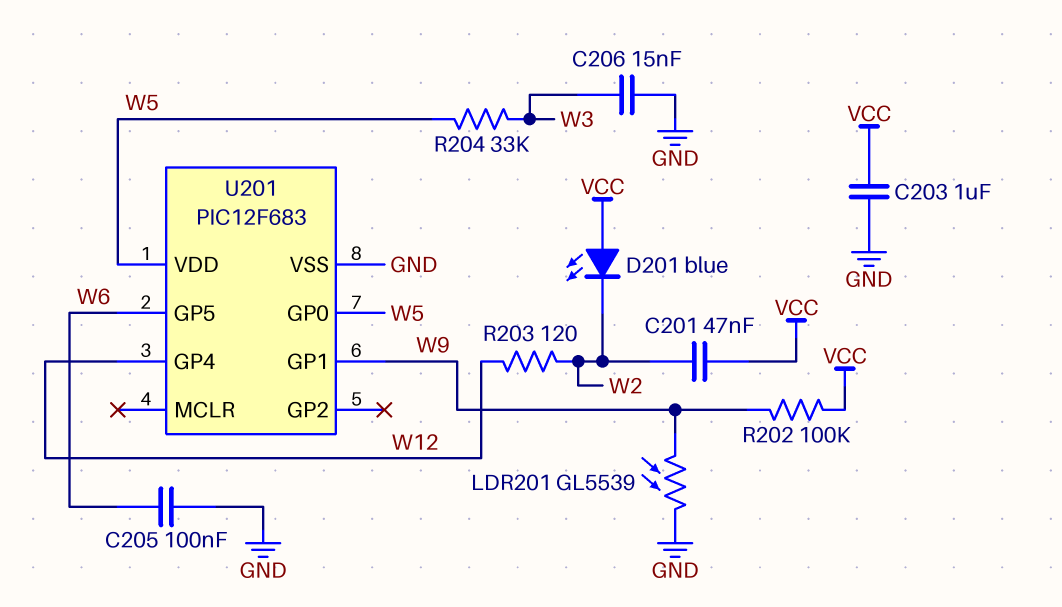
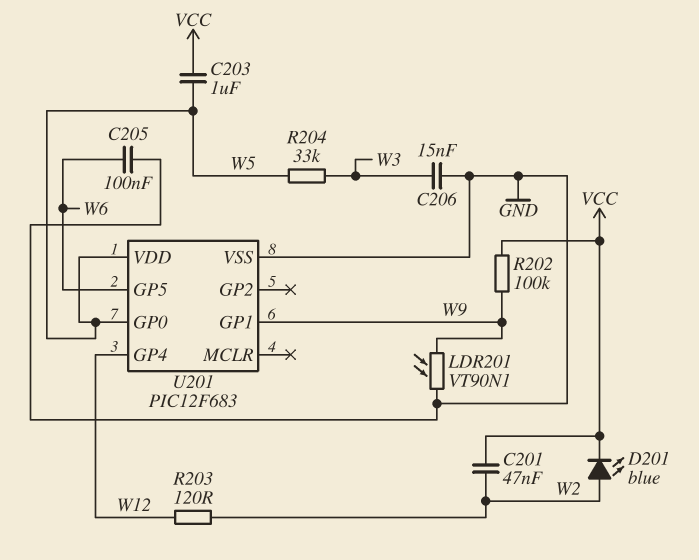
C203: 1uF (GND, VCC) -> 1uF (VCC, W5)
D201: LED blue (A VCC, K W2) -> LED blue (A W2, K VCC)
LDR201: GL5539 (GND, W9) -> VT90N1 (GND, W9)

